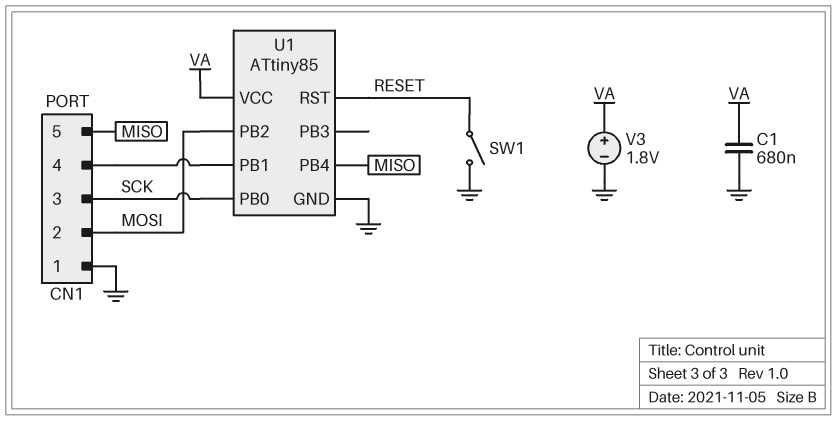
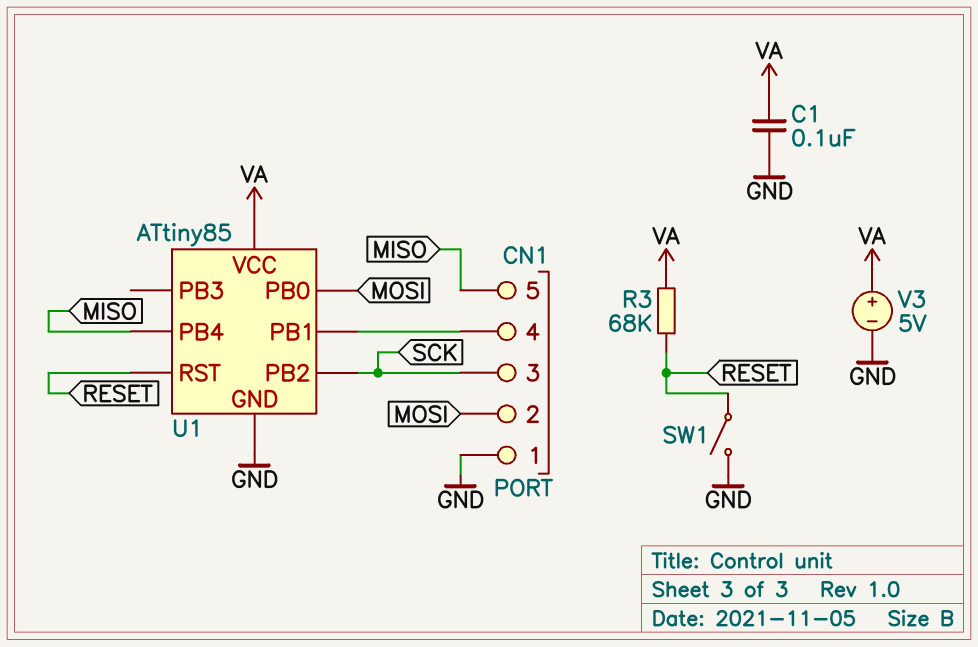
C1: 680nF (GND, VA) -> 100nF (GND, VA)
R3: none -> 68k (RESET, VA)
U1 pin PB0: SCK -> MOSI
U1 pin PB2: MOSI -> SCK
V3: 1.8V (plus VA, minus GND) -> 5V (plus VA, minus GND)

